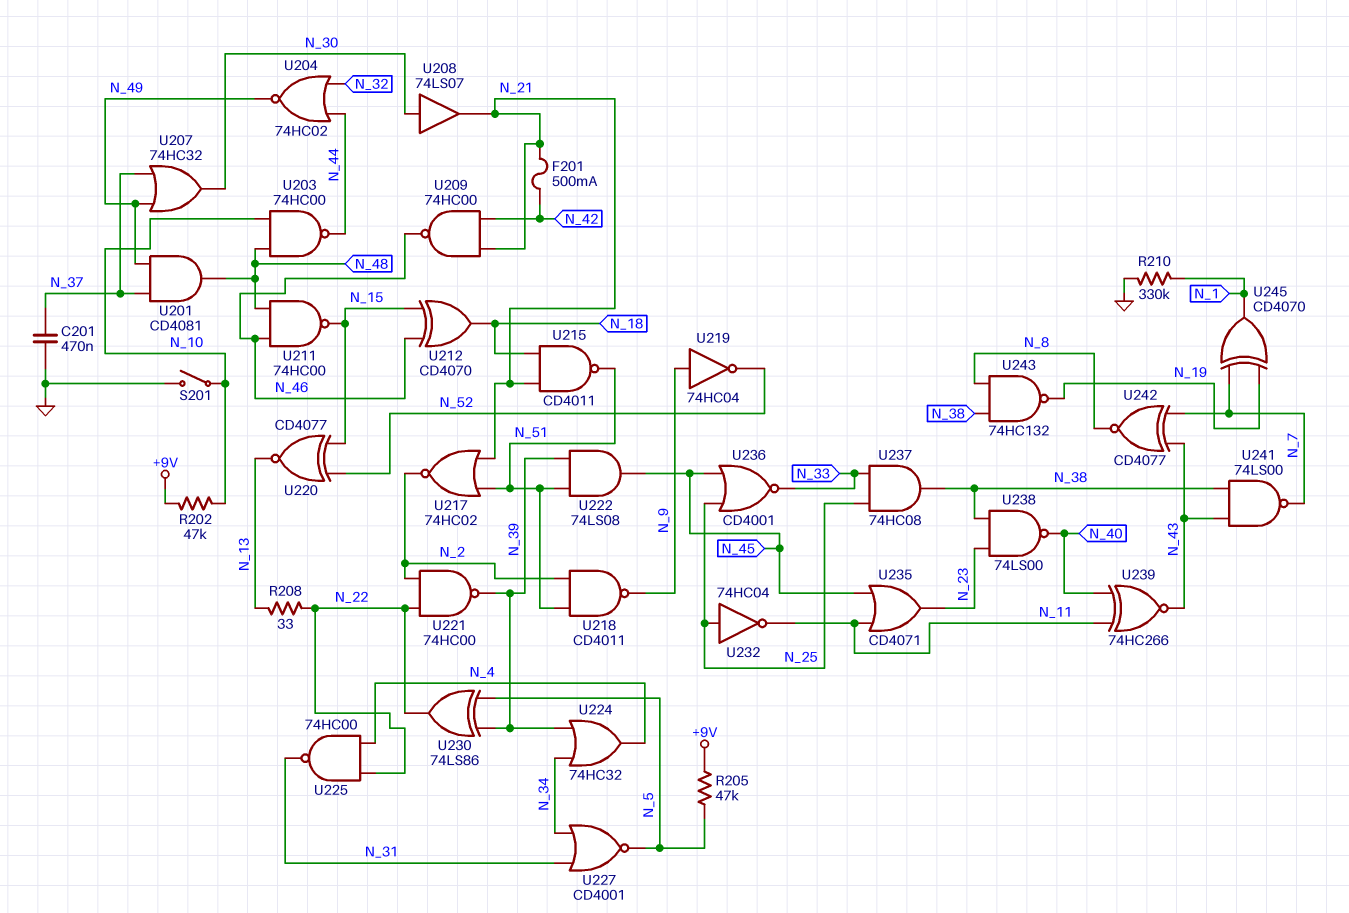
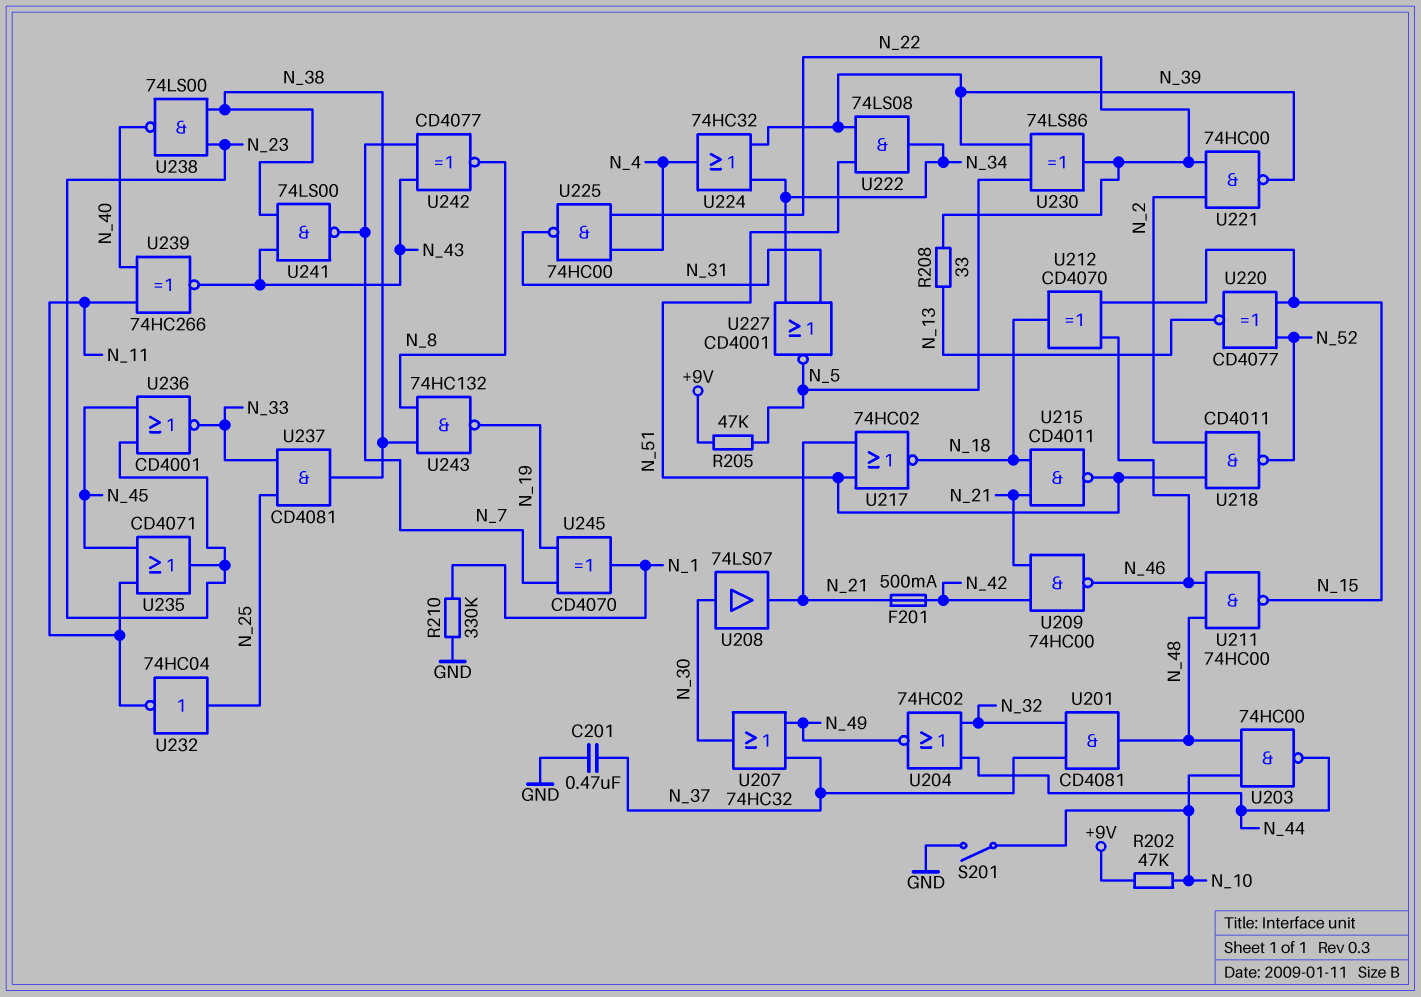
U201: AND CD4081 (in N_37, in N_49, out N_48) -> AND CD4081 (in N_32, in N_37, out N_48)
U217: NOR 74HC02 (in N_21, in N_51, out N_2) -> NOR 74HC02 (in N_21, in N_51, out N_18)
U218: NAND CD4011 (in N_2, in N_51, out N_9) -> NAND CD4011 (in N_2, in N_51, out N_52)
U219: NOT 74HC04 (in N_9, out N_52) -> none
U222: AND 74LS08 (in N_39, in N_51, out N_45) -> AND 74LS08 (in N_39, in N_51, out N_34)
U236: NOR CD4001 (in N_25, in N_45, out N_33) -> NOR CD4001 (in N_23, in N_45, out N_33)
U237: AND 74HC08 (in N_25, in N_33, out N_38) -> AND CD4081 (in N_25, in N_33, out N_38)

